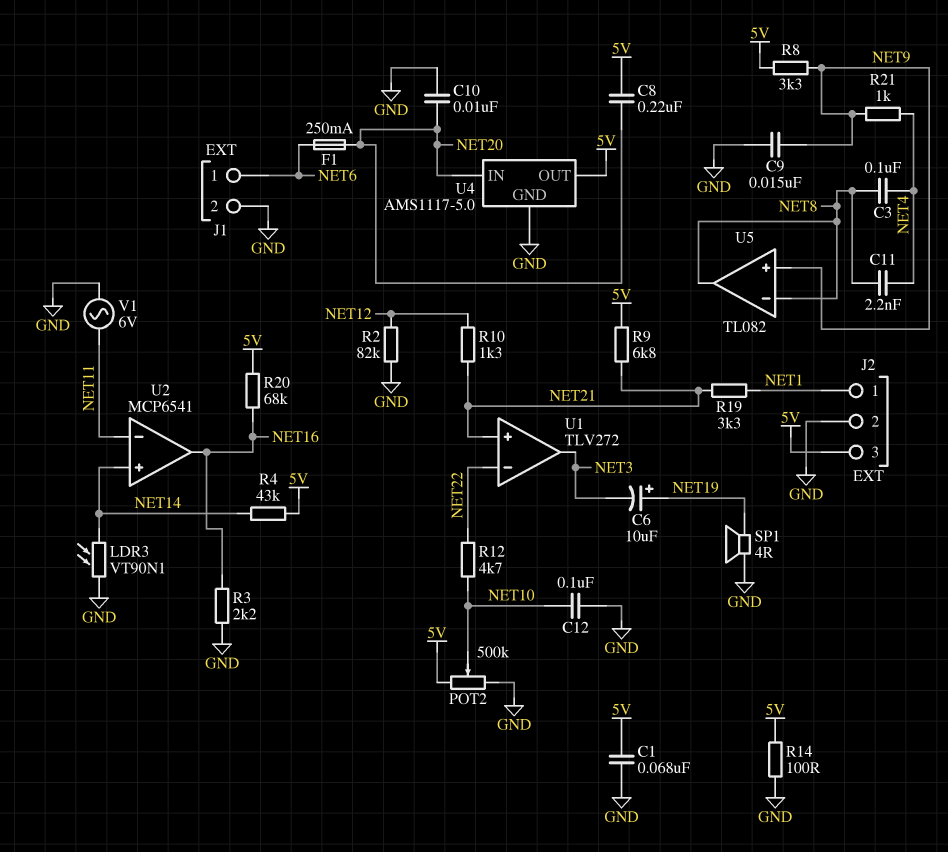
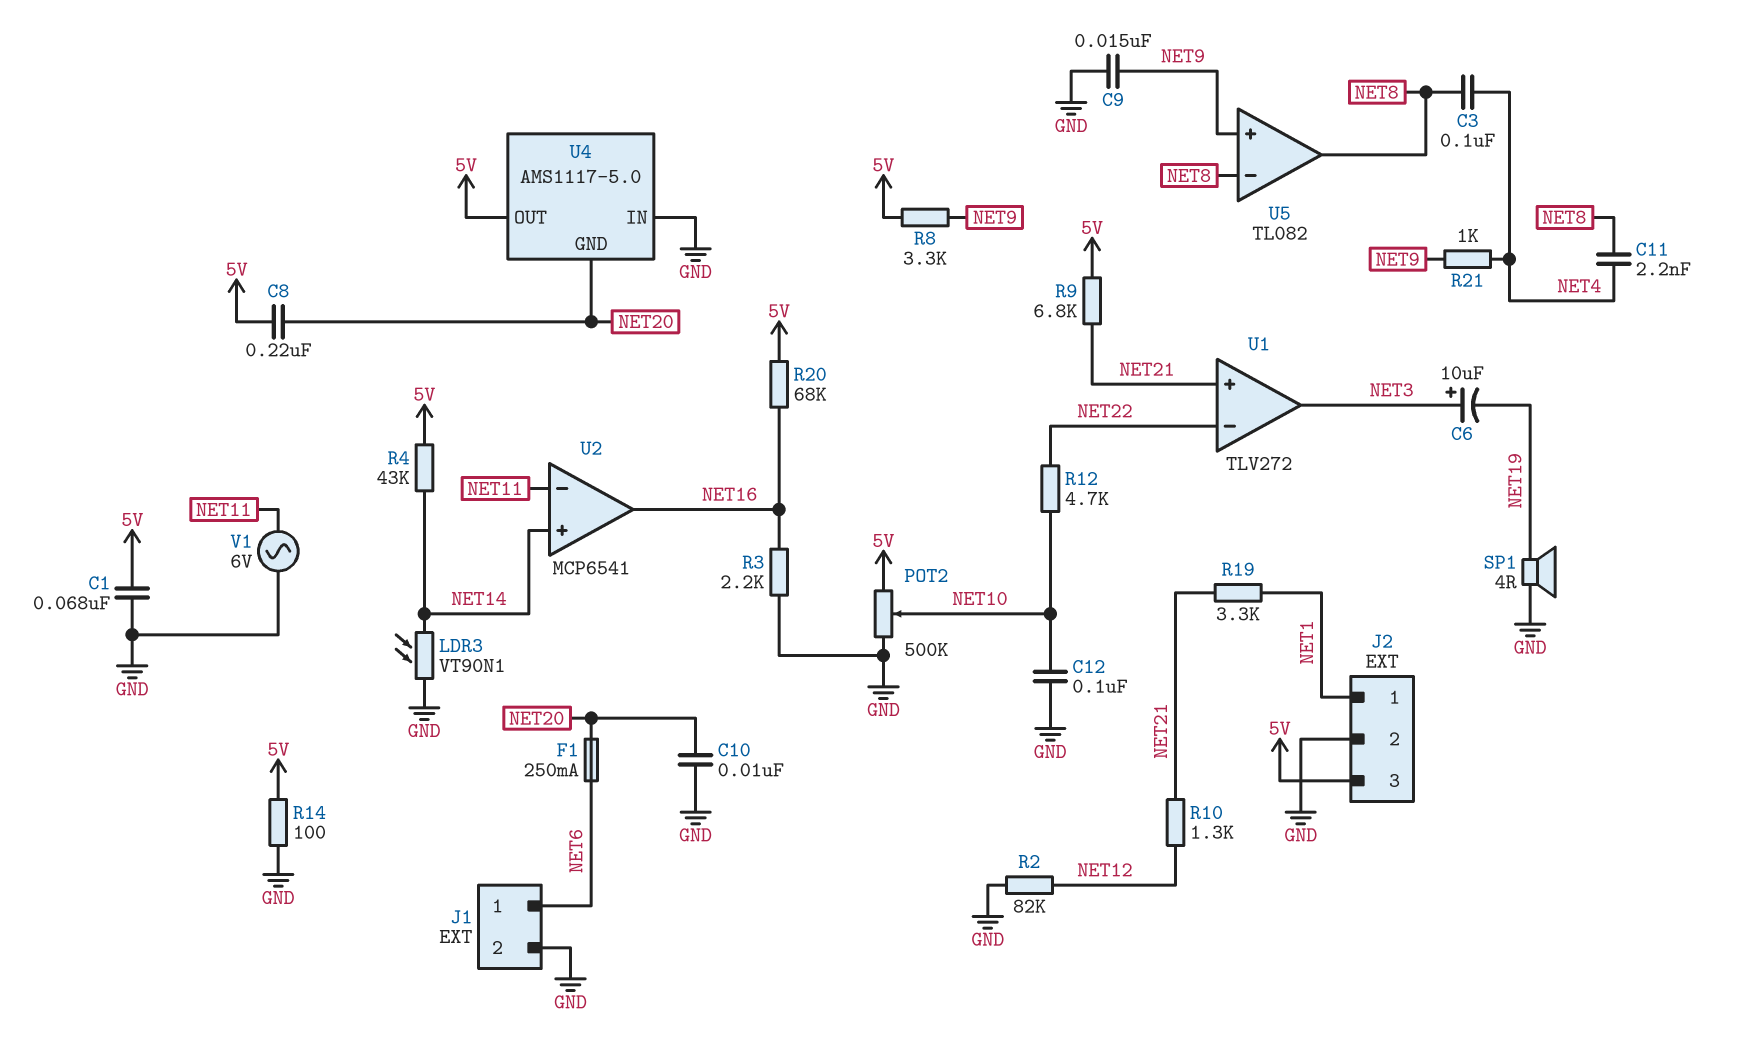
C6: 10uF (plus NET19, minus NET3) -> 10uF (plus NET3, minus NET19)
U4 pin GND: GND -> NET20
U4 pin IN: NET20 -> GND

